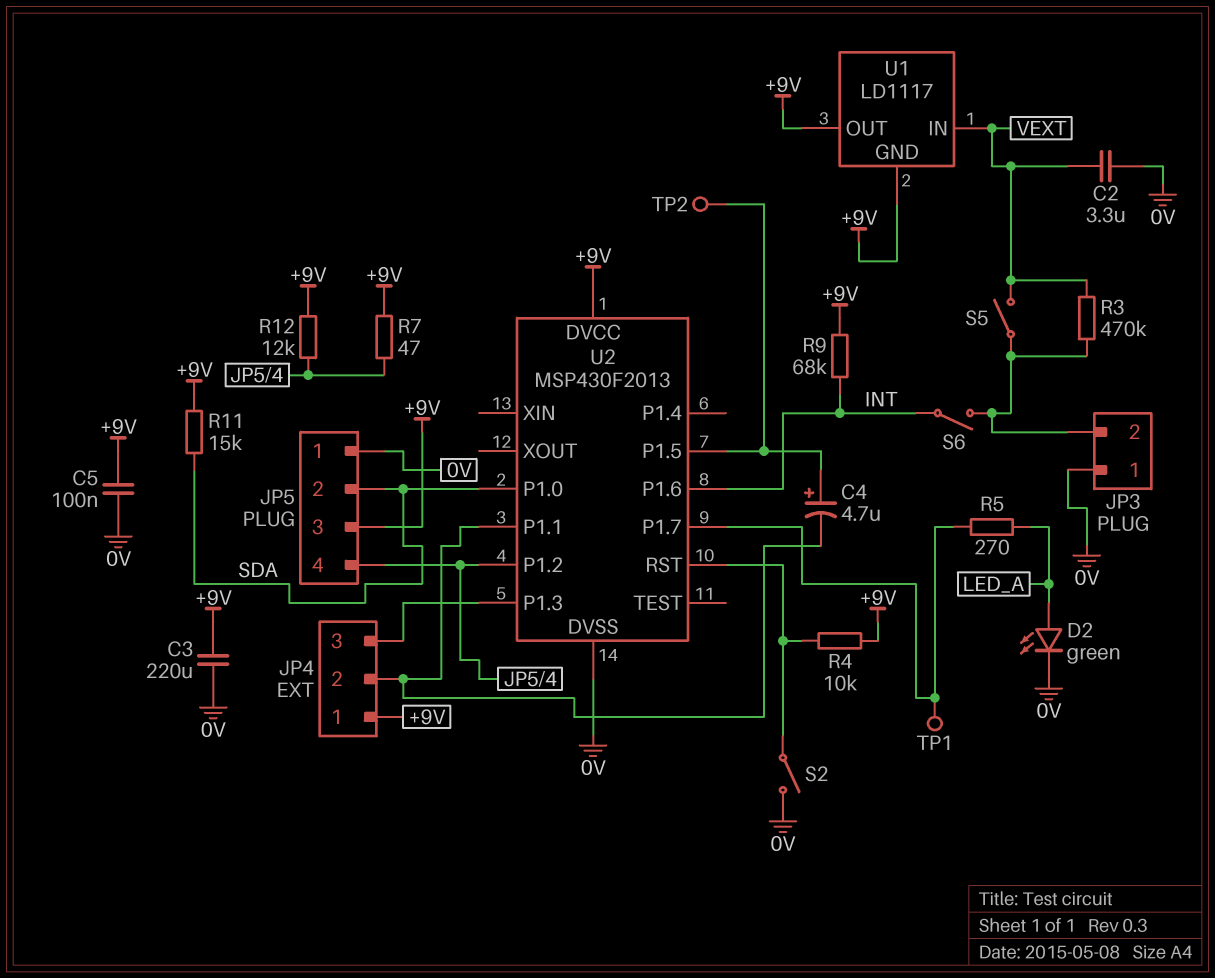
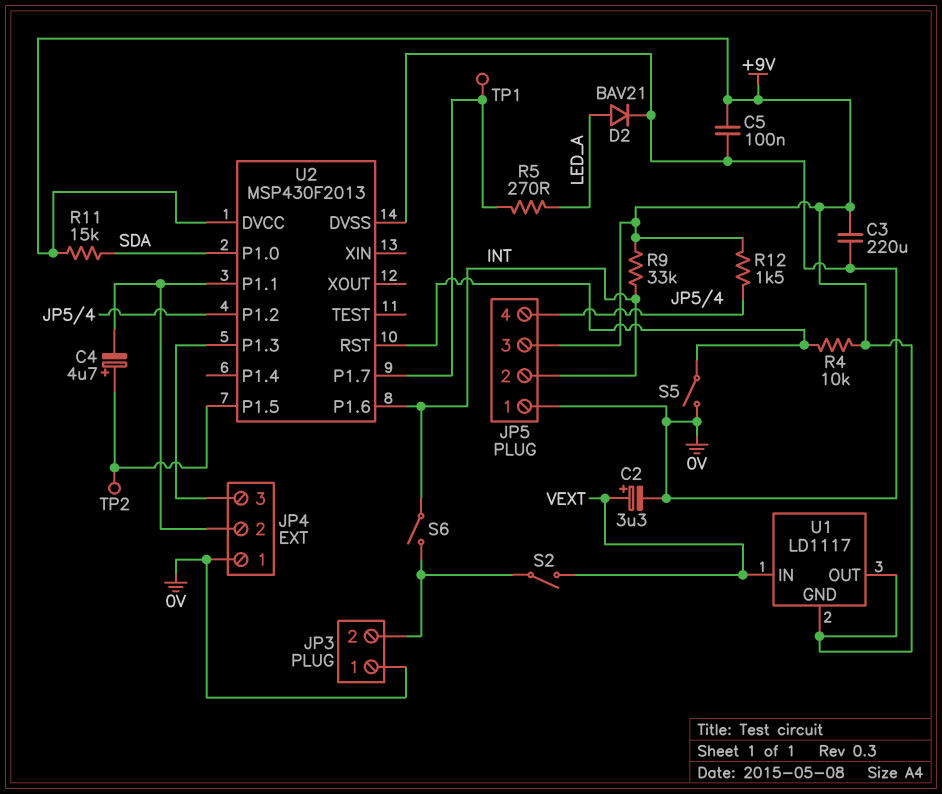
C2: 3.3uF (0V, VEXT) -> 3.3uF (plus VEXT, minus 0V)
D2: LED green (A LED_A, K 0V) -> diode BAV21 (A LED_A, K 0V)
JP4 pin 1: +9V -> 0V
JP5 pin 2: SDA -> INT
R3: 470k (JP3/2, VEXT) -> none
R7: 47 (+9V, JP5/4) -> none
R9: 68k (+9V, INT) -> 33k (+9V, INT)
R12: 12k (+9V, JP5/4) -> 1.5k (+9V, JP5/4)
S2: switch (0V, U2/RST) -> switch (JP3/2, VEXT)
S5: switch (JP3/2, VEXT) -> switch (0V, U2/RST)

